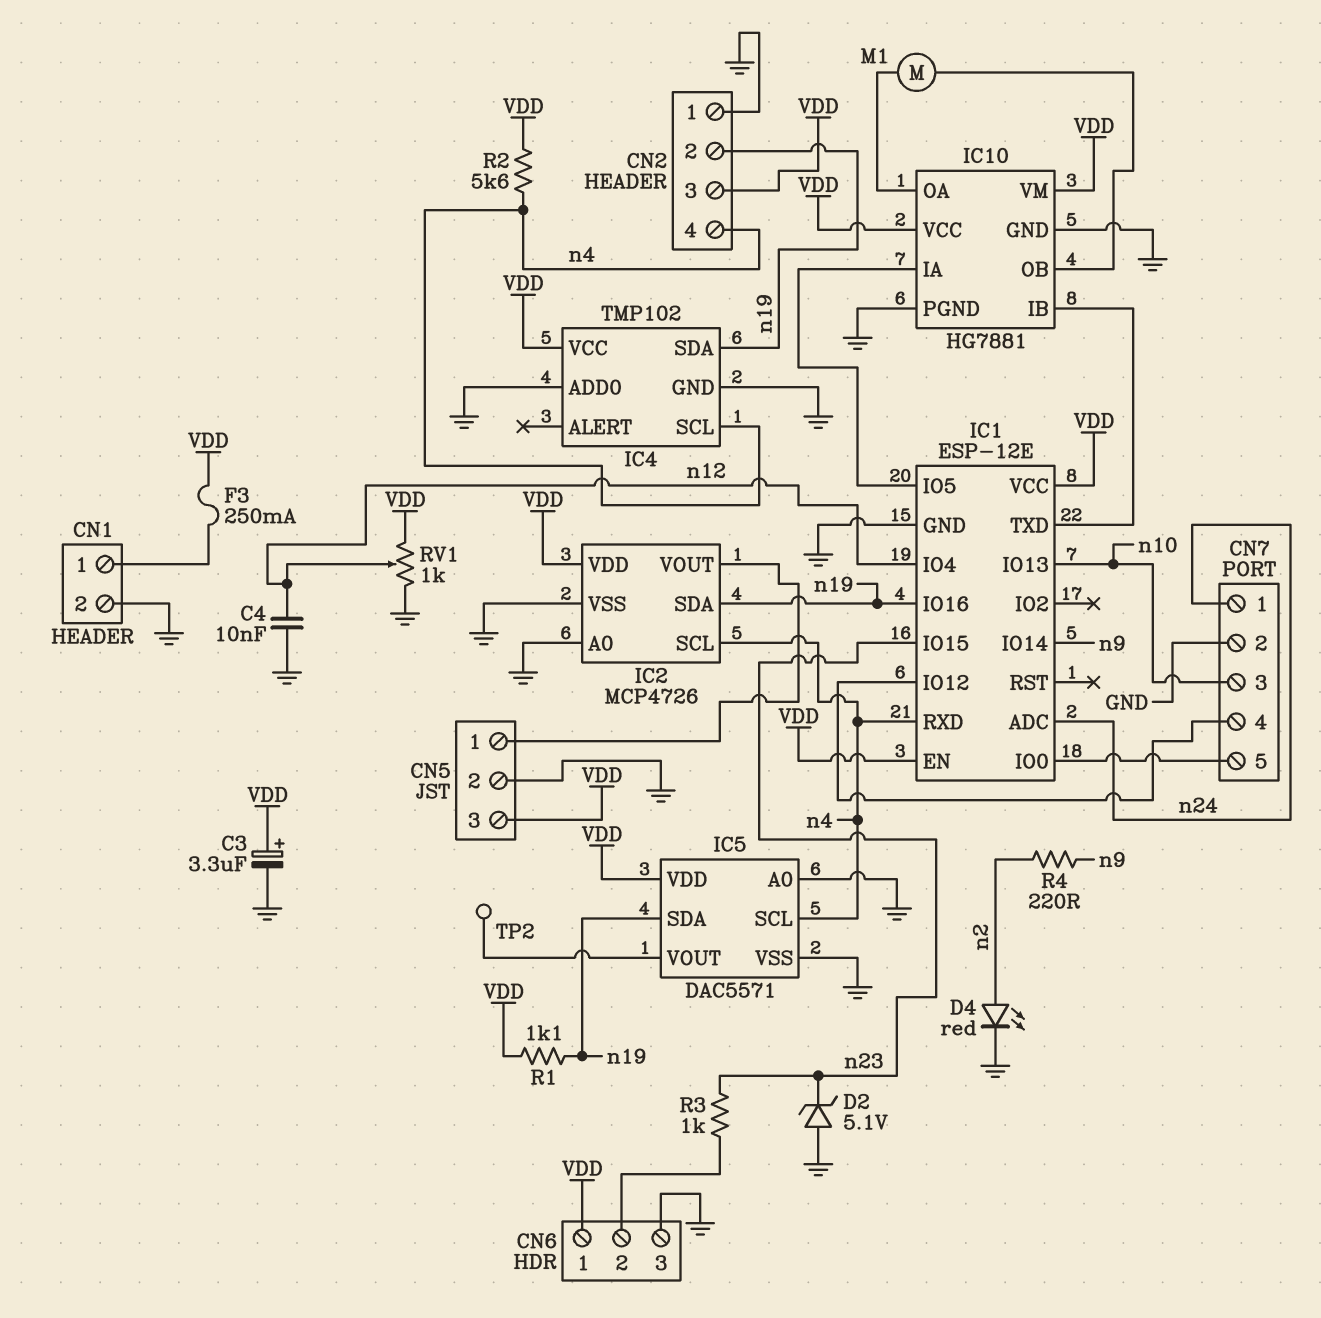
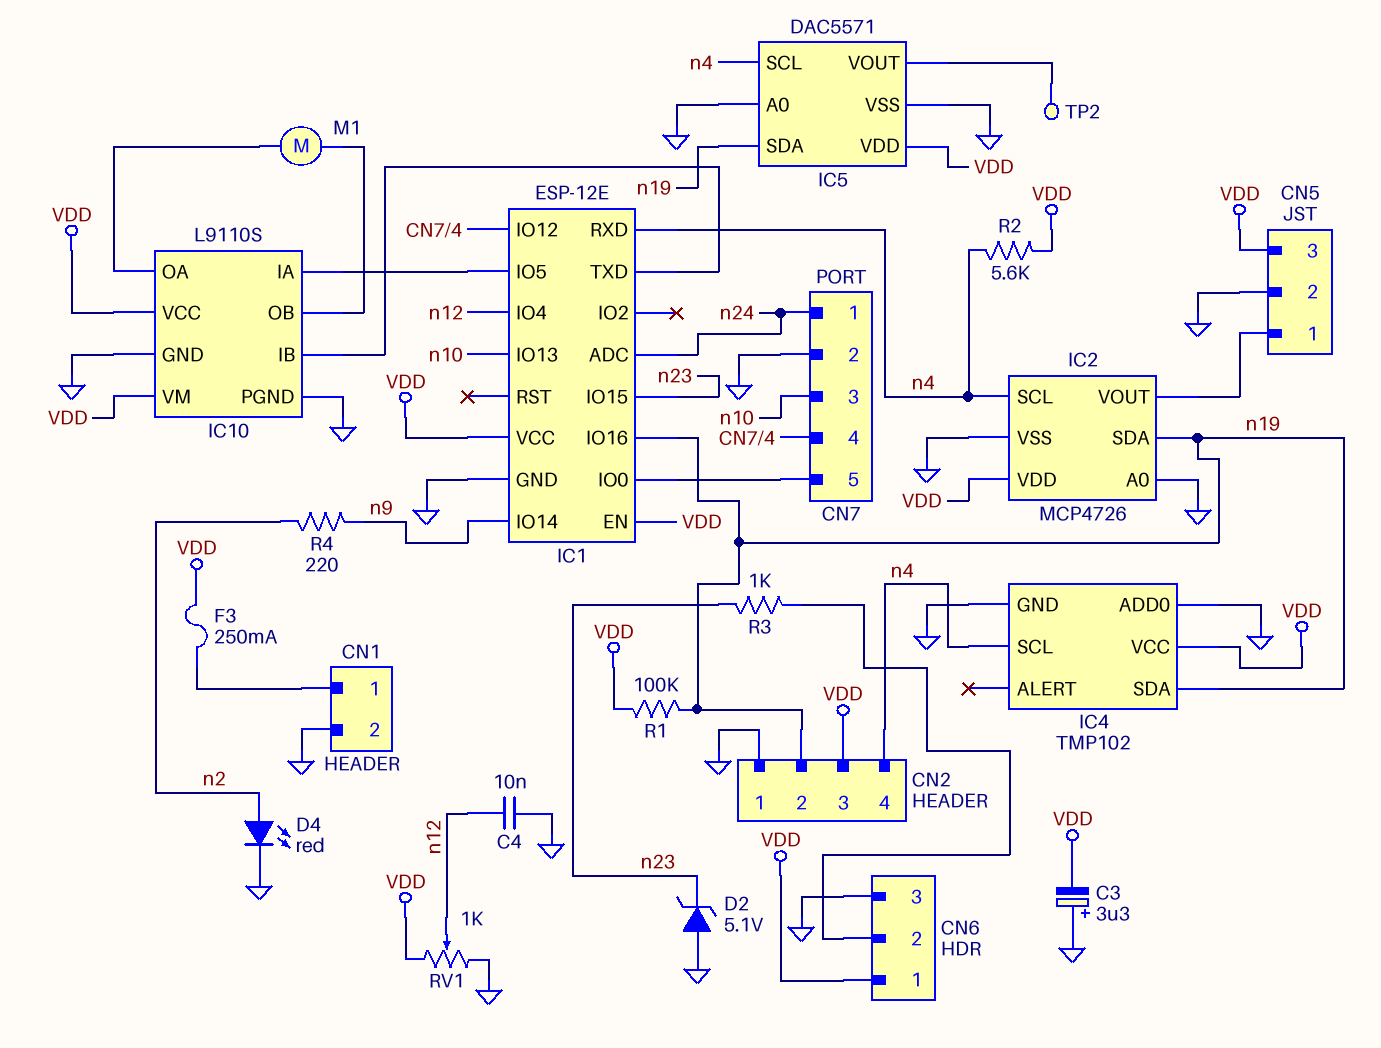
C3: 3.3uF (plus VDD, minus GND) -> 3.3uF (plus GND, minus VDD)
IC10: HG7881 -> L9110S
R1: 1.1k (VDD, n19) -> 100k (VDD, n19)

